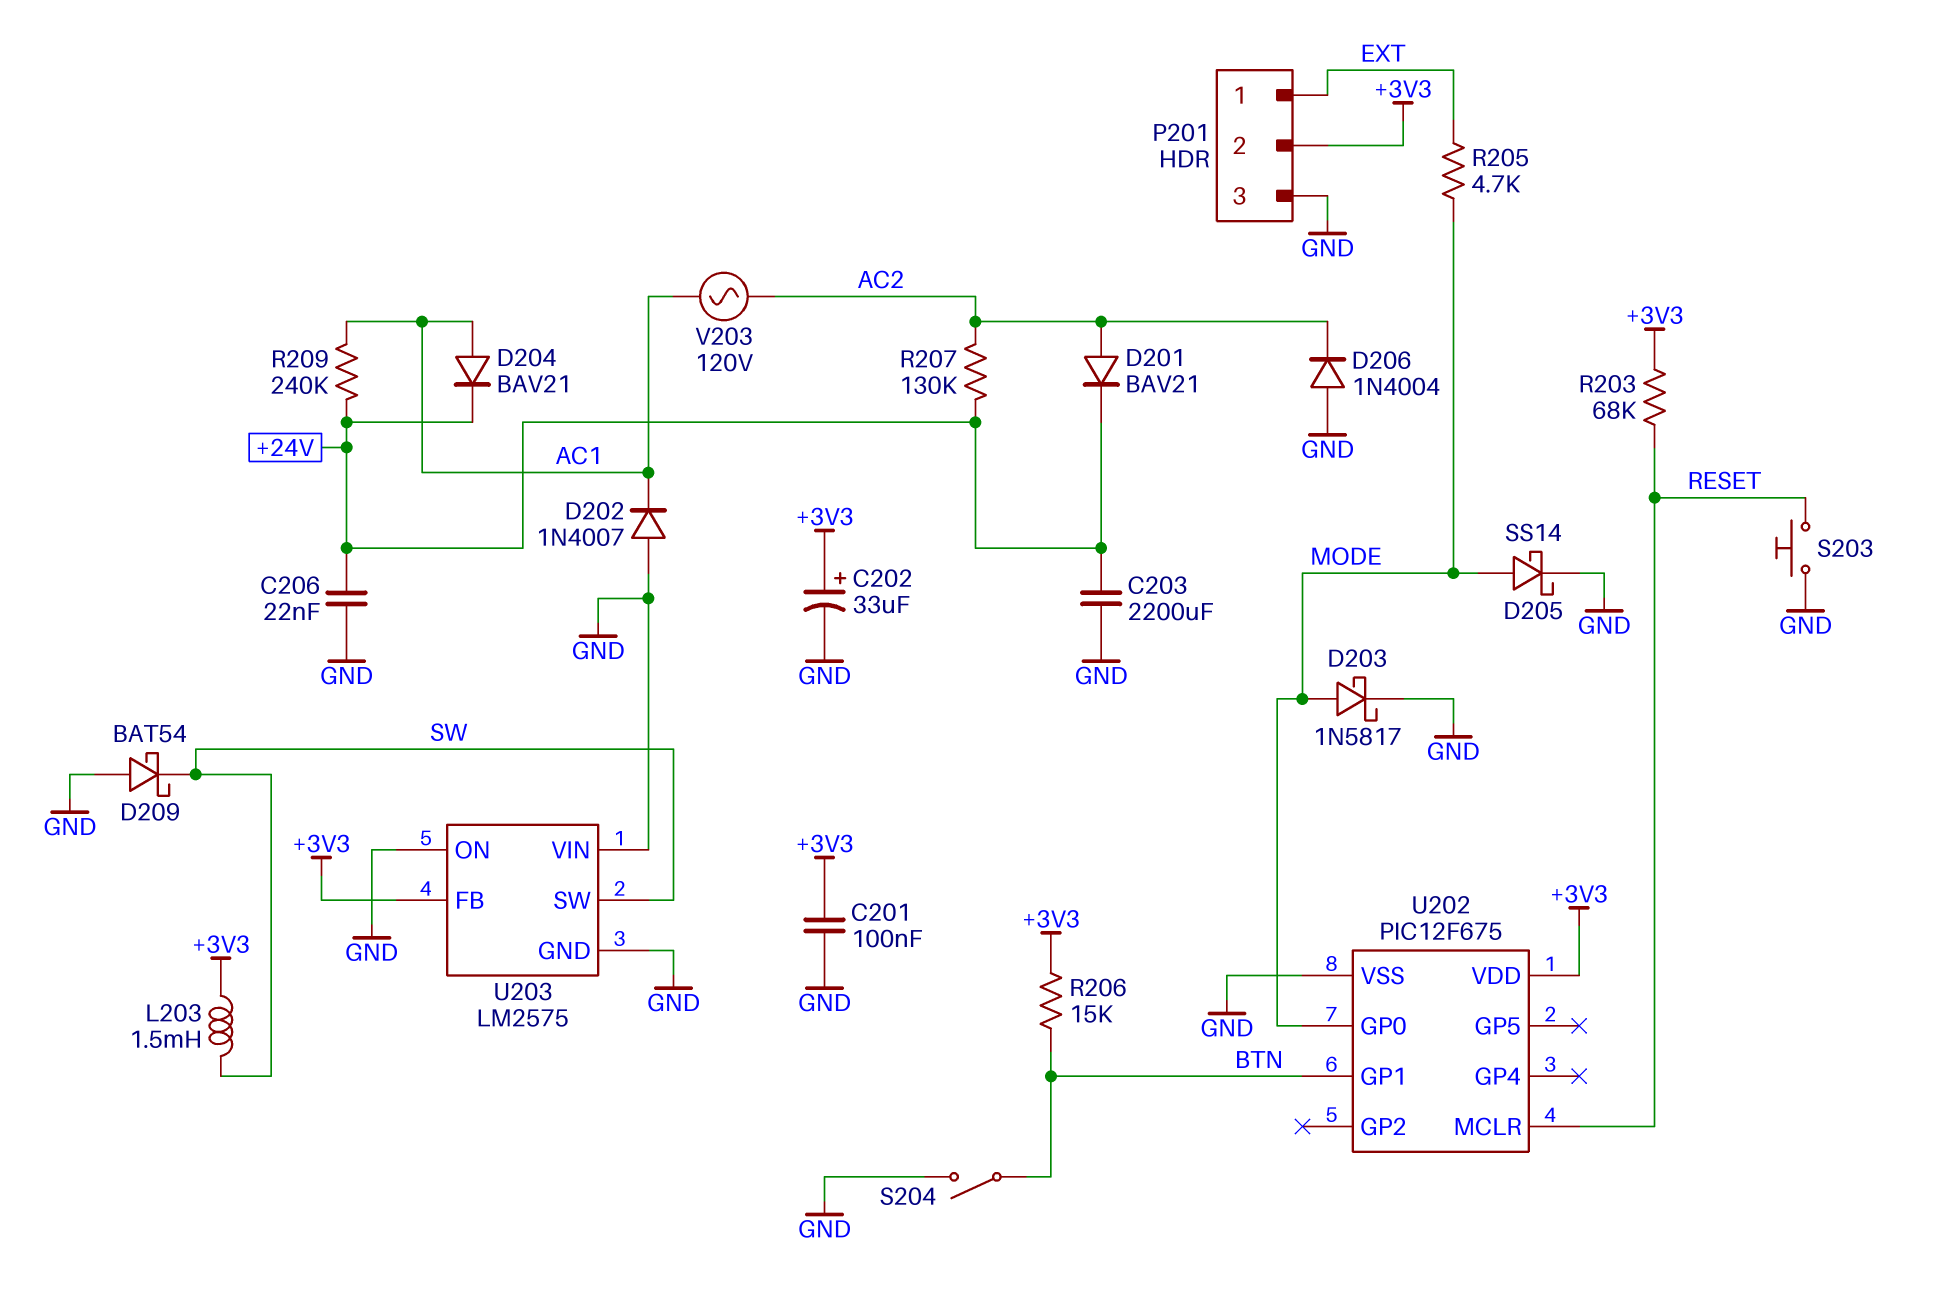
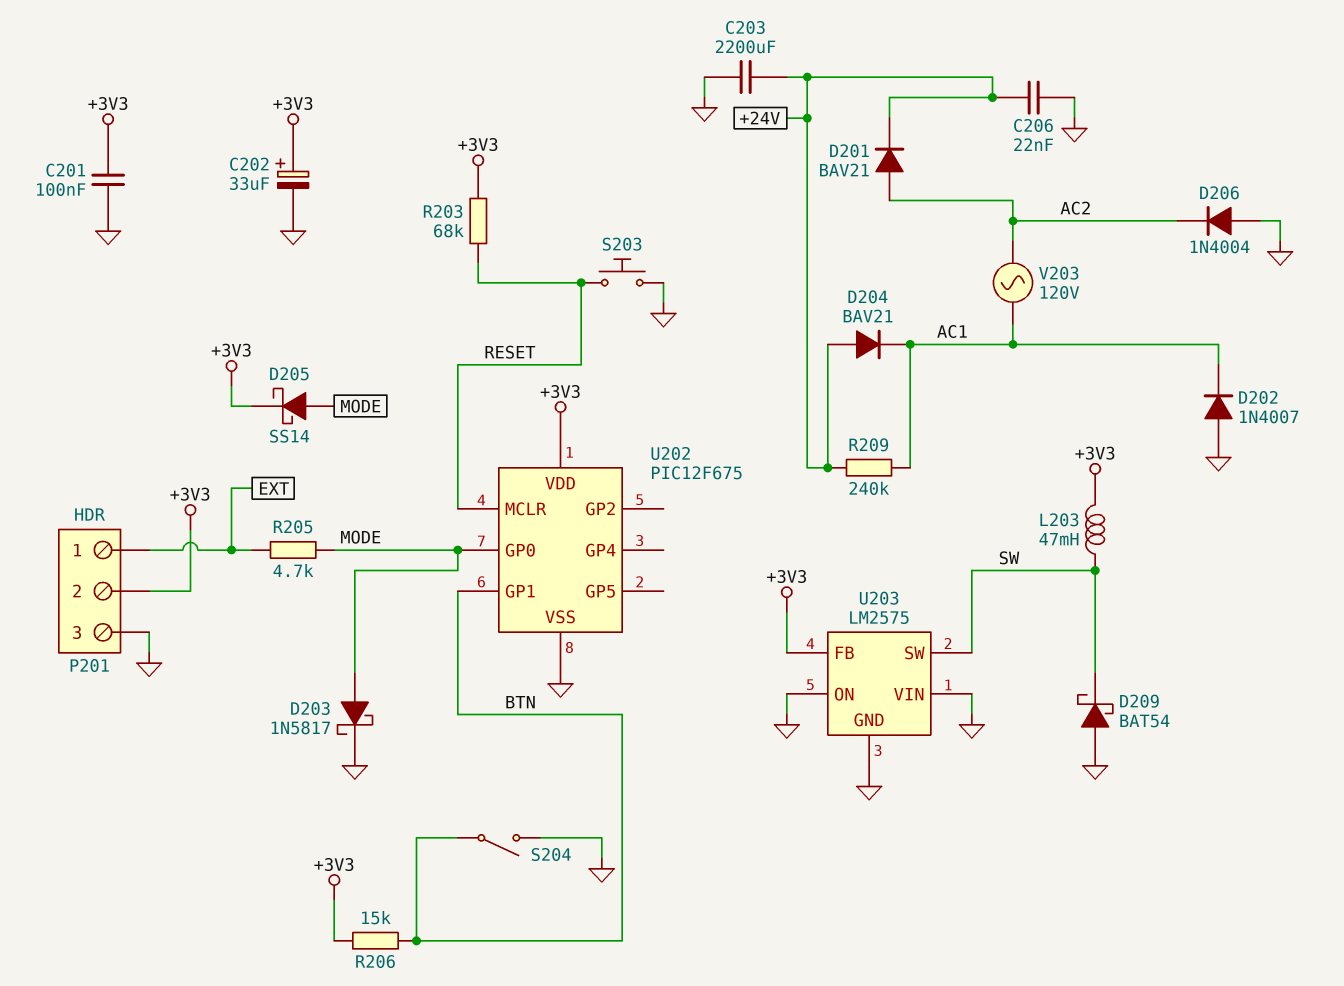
D204: diode BAV21 (A AC1, K +24V) -> diode BAV21 (A +24V, K AC1)
D205: schottky SS14 (A MODE, K GND) -> schottky SS14 (A MODE, K +3V3)
L203: 1.5mH (+3V3, SW) -> 47mH (+3V3, SW)
R207: 130k (+24V, AC2) -> none

